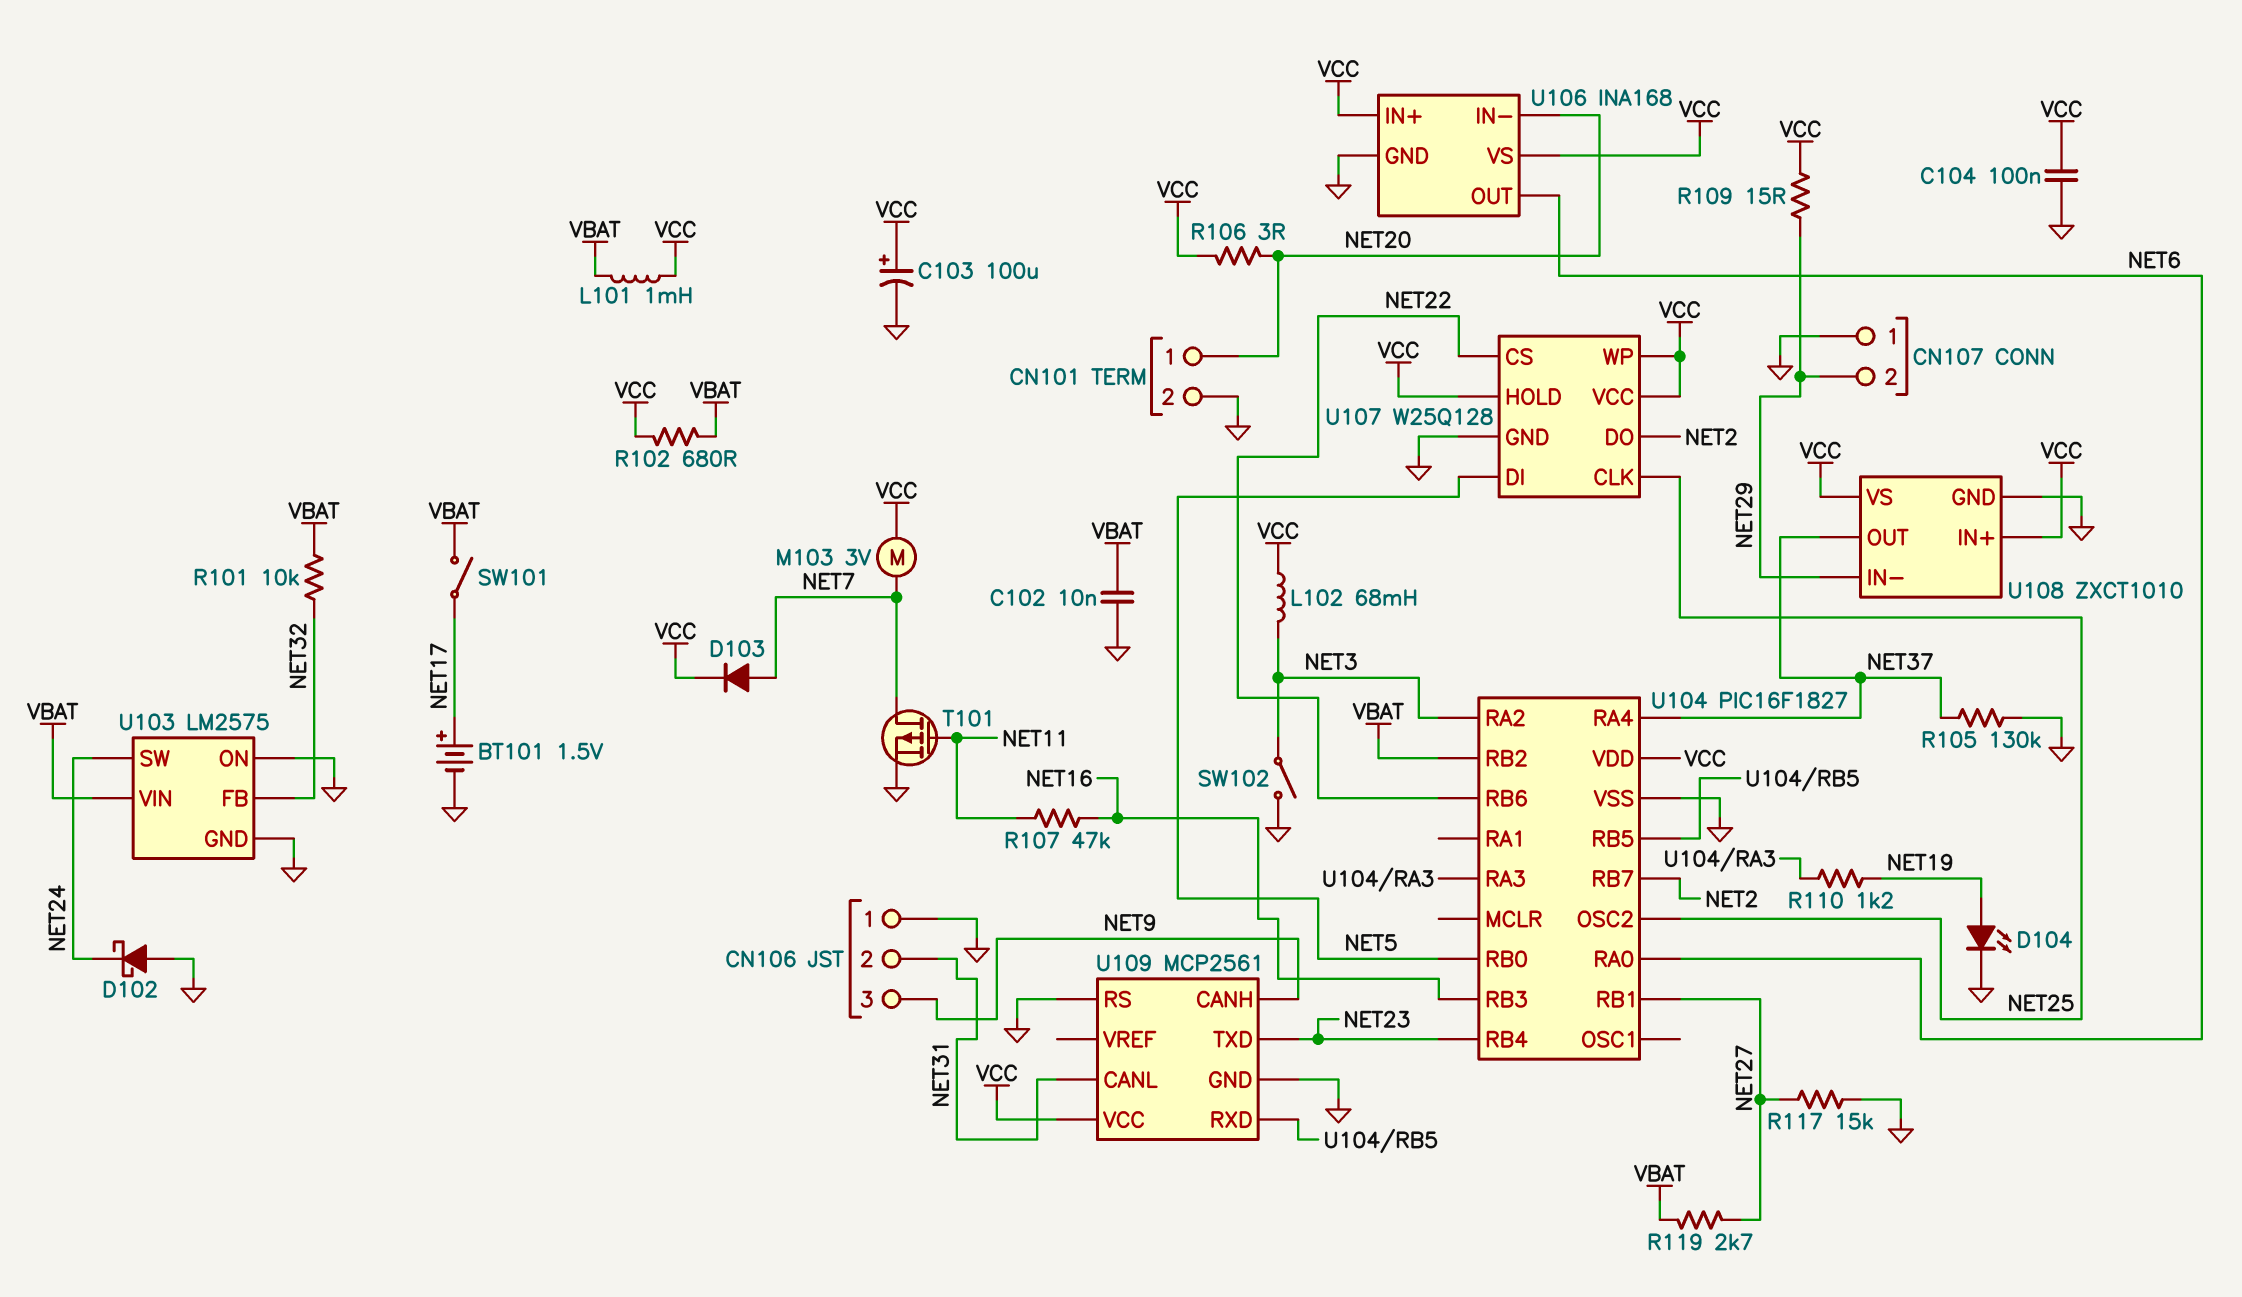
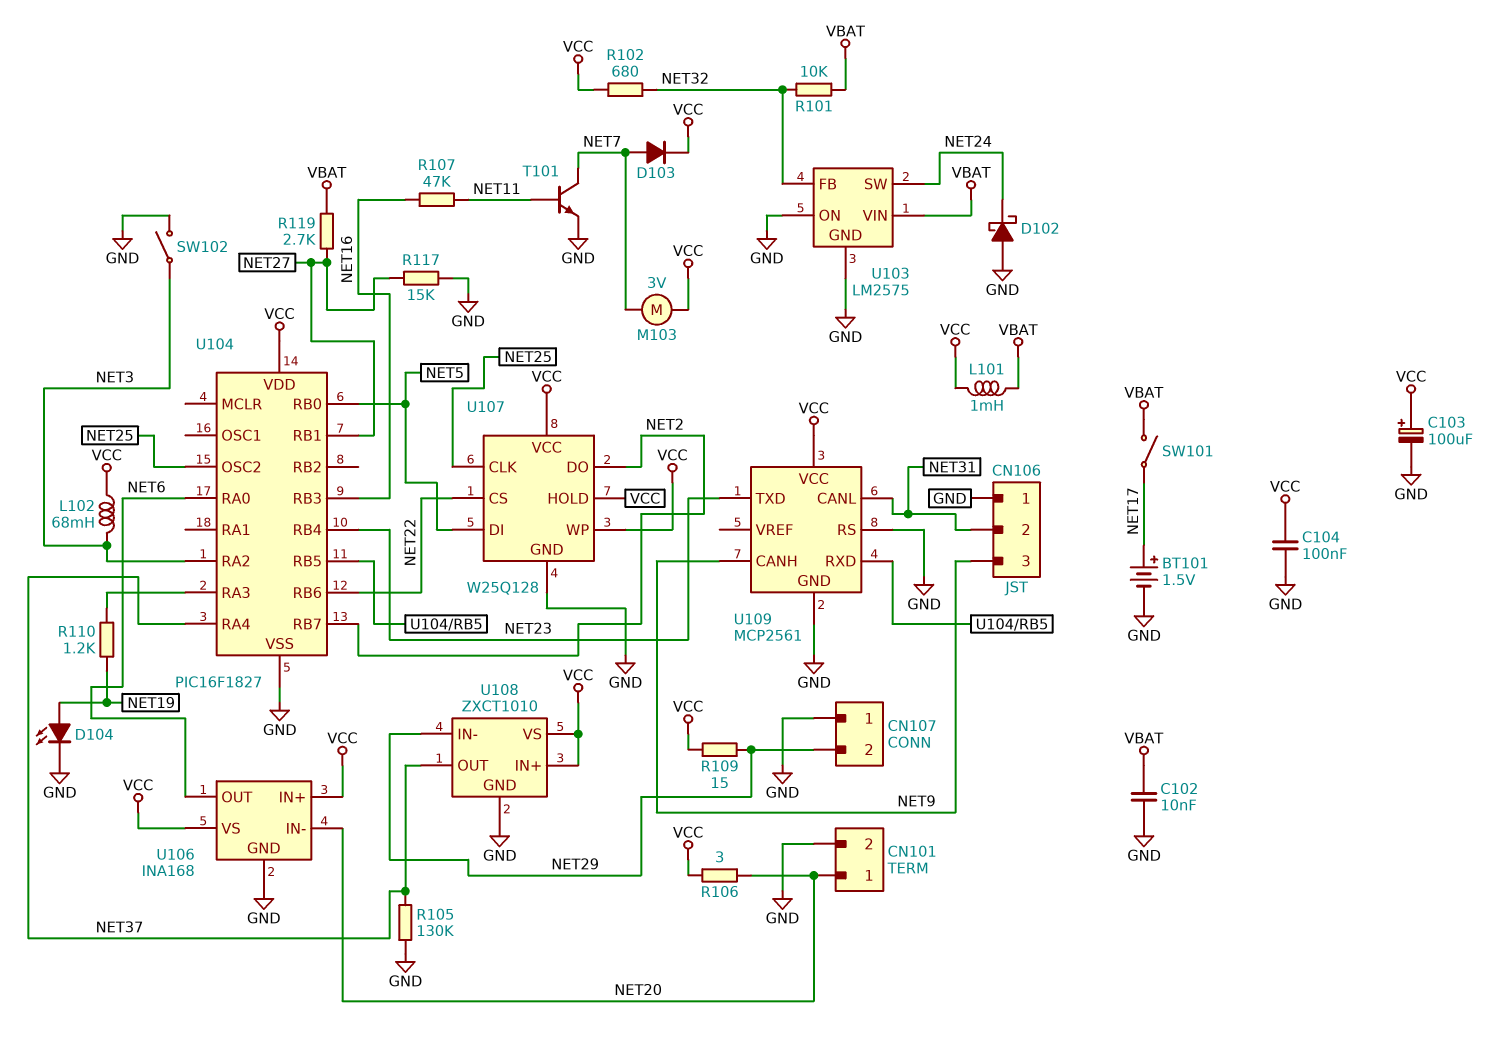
R102: 680 (VBAT, VCC) -> 680 (NET32, VCC)
T101: PMOS (G NET11, D NET7, S GND) -> NPN (B NET11, C NET7, E GND)
U104 pin RB2: VBAT -> none

